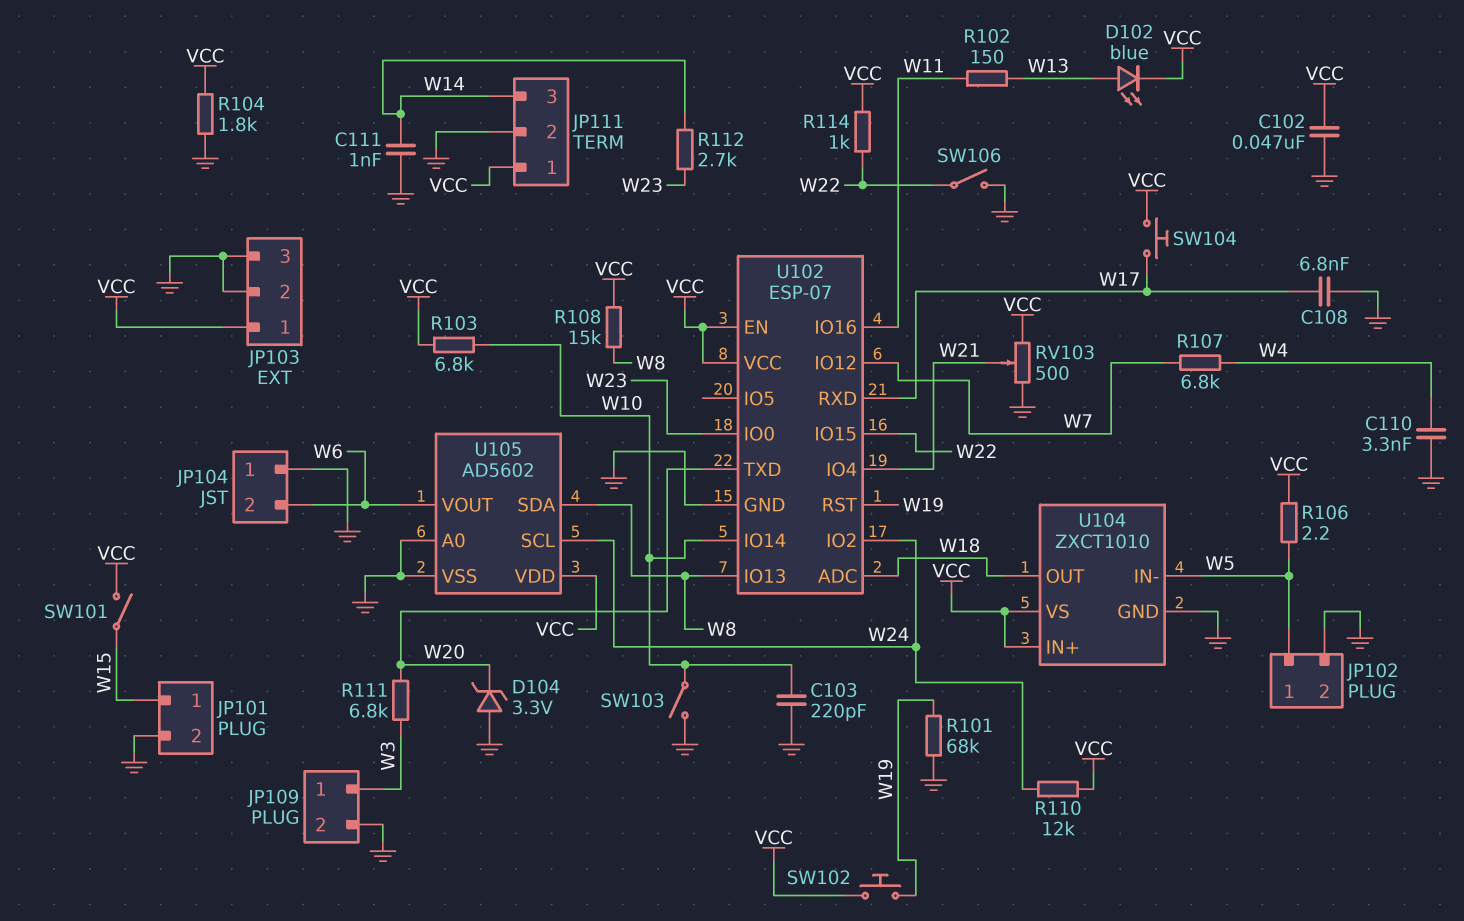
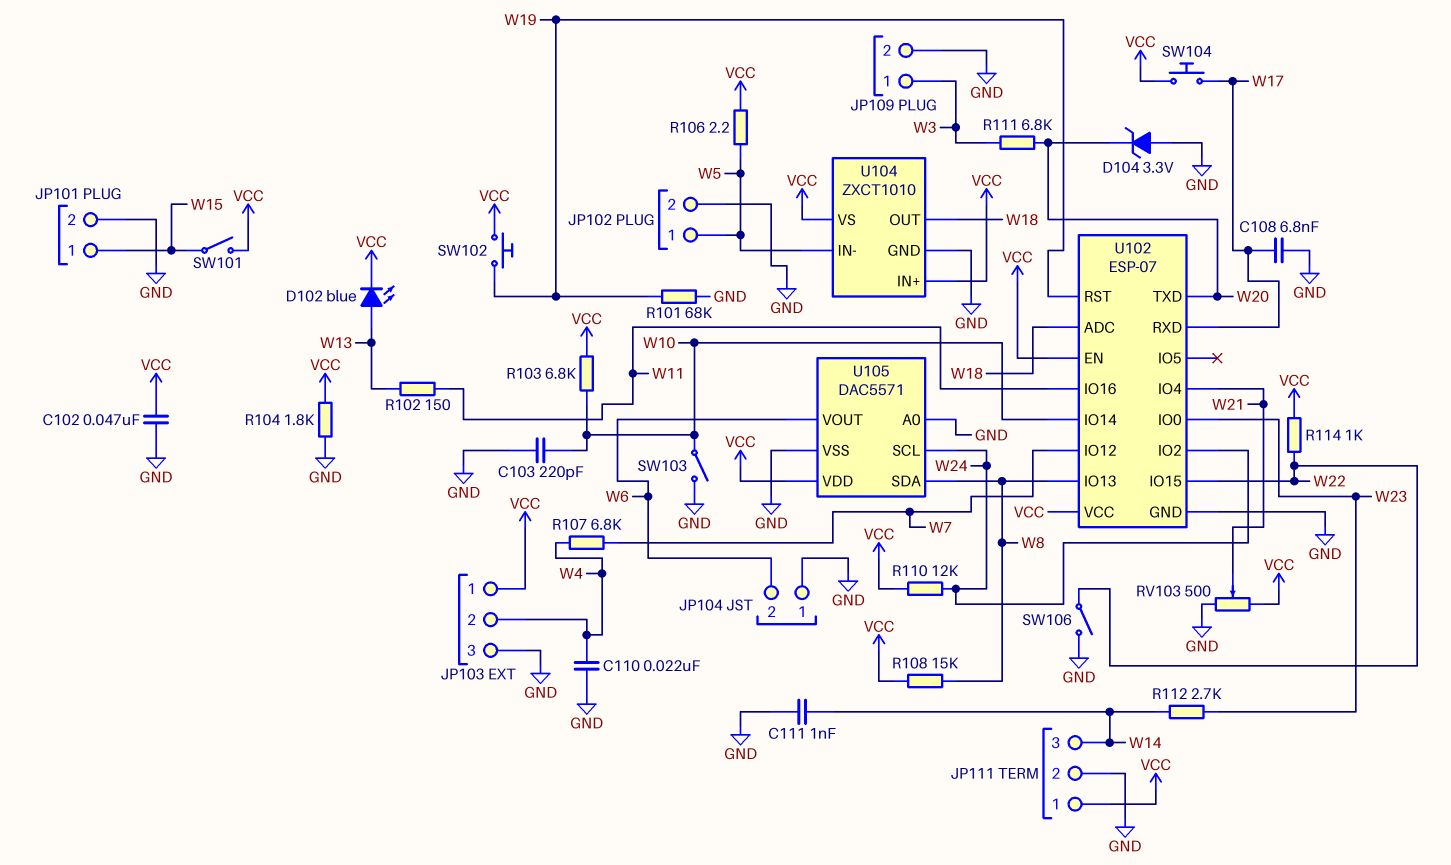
C110: 3.3nF (GND, W4) -> 22nF (GND, W4)
JP103 pin 2: GND -> W4
U105: AD5602 -> DAC5571

